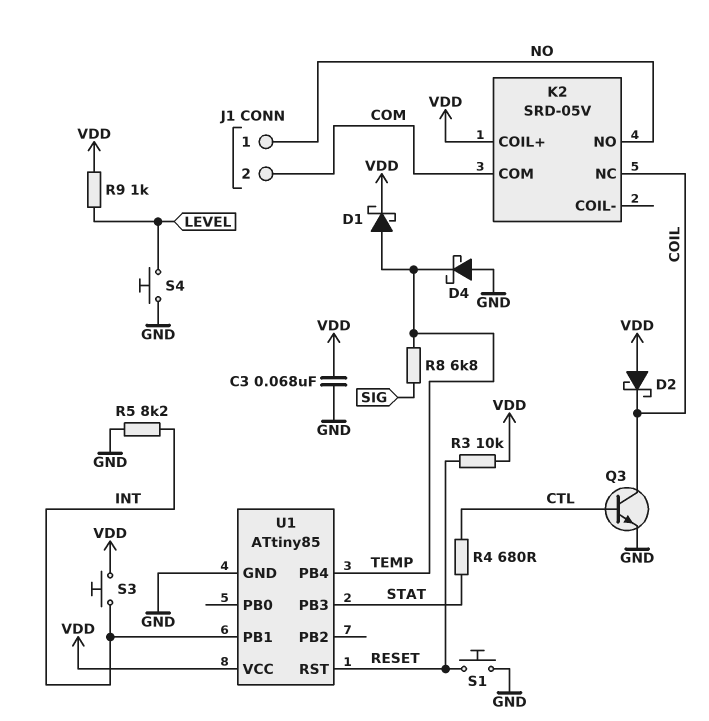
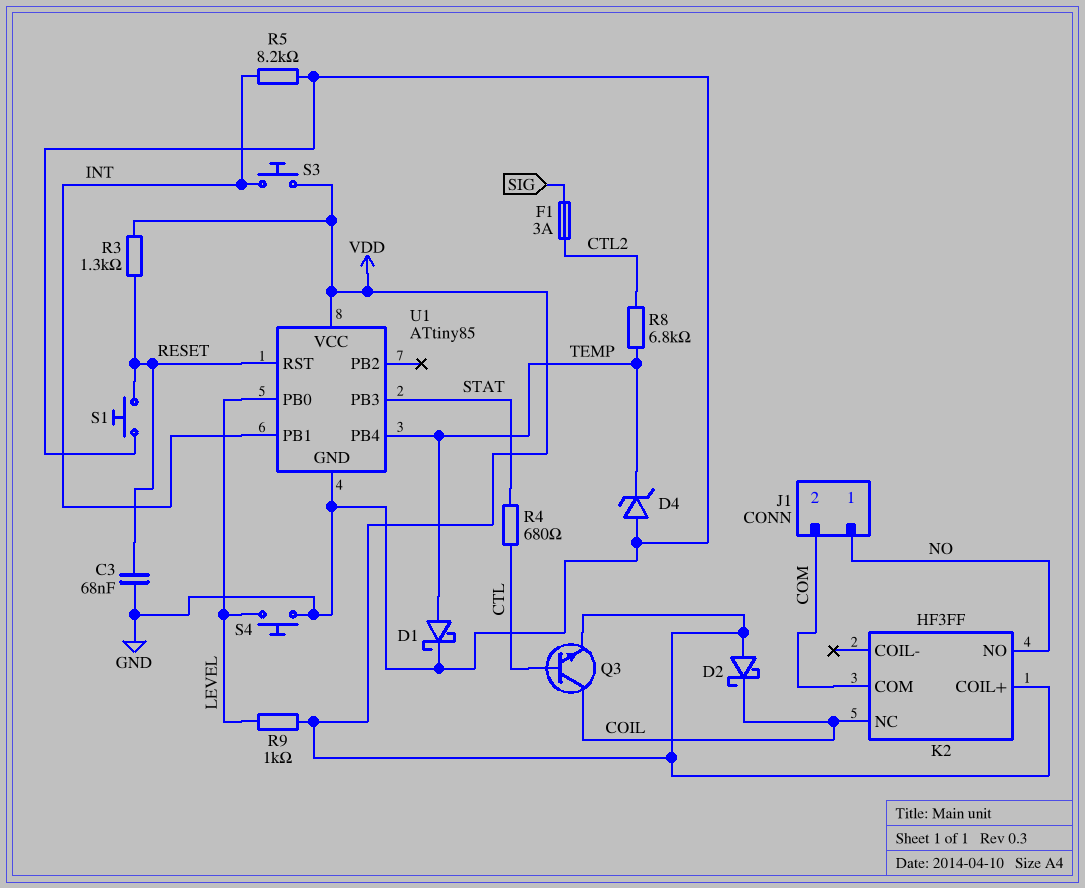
C3: 68nF (GND, VDD) -> 68nF (GND, RESET)
D1: schottky (A TEMP, K VDD) -> schottky (A TEMP, K GND)
D4: schottky (A GND, K TEMP) -> zener (A GND, K TEMP)
F1: none -> 3A (CTL2, SIG)
K2: SRD-05V -> HF3FF
Q3: NPN (B CTL, C COIL, E GND) -> NPN (B CTL, C COIL, E VDD)
R3: 10k (RESET, VDD) -> 1.3k (RESET, VDD)
R8: 6.8k (SIG, TEMP) -> 6.8k (CTL2, TEMP)
U1 pin PB0: none -> LEVEL

